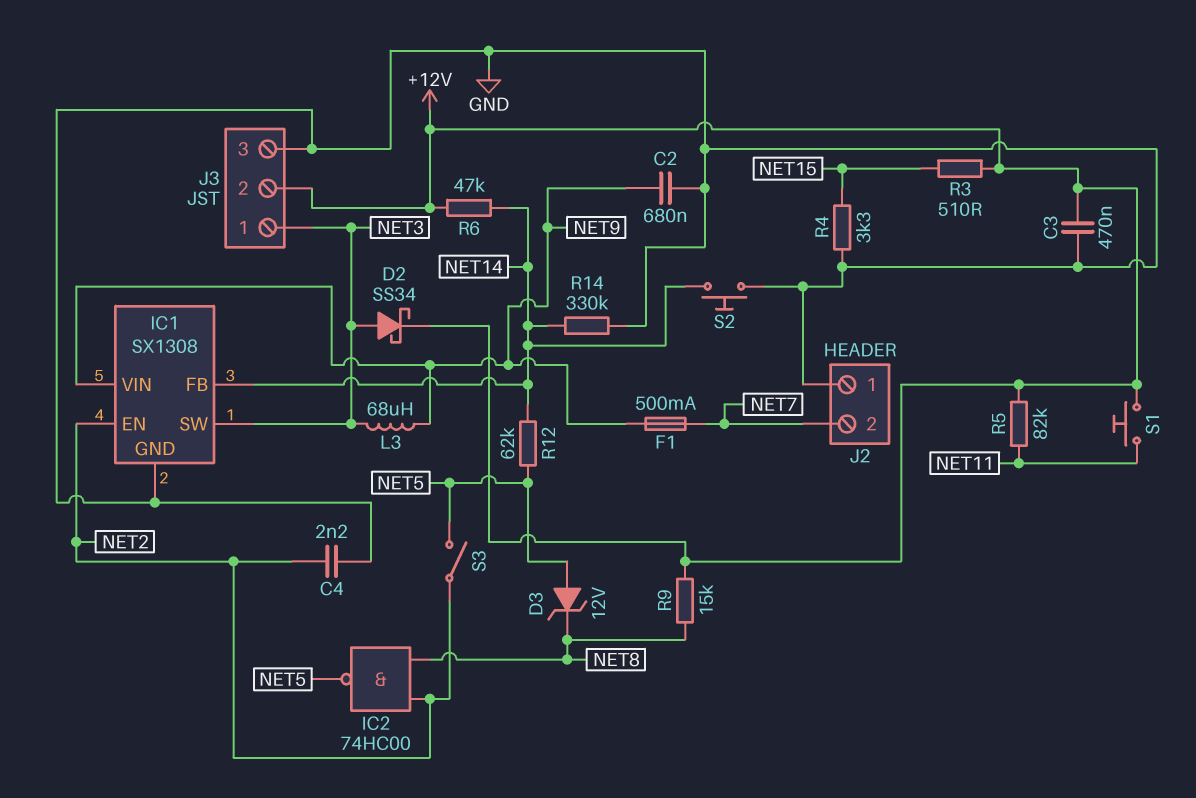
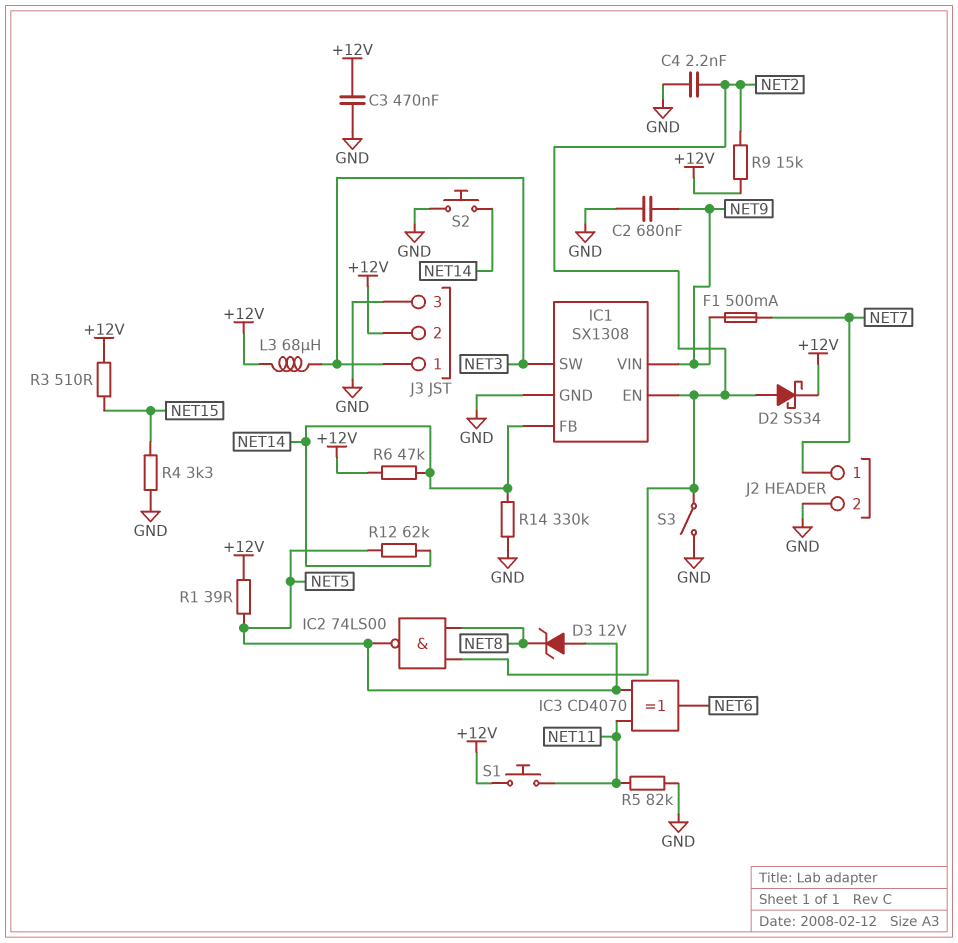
D2: schottky SS34 (A NET3, K +12V) -> schottky SS34 (A NET2, K +12V)
IC2: NAND 74HC00 (in NET2, in NET8, out NET5) -> NAND 74LS00 (in NET2, in NET8, out NET5)
IC3: none -> XOR CD4070 (in NET5, in NET11, out NET6)
J2 pin 1: GND -> NET7
J2 pin 2: NET7 -> GND
L3: 68uH (NET3, NET9) -> 68uH (+12V, NET3)
R1: none -> 39 (+12V, NET5)
R5: 82k (+12V, NET11) -> 82k (GND, NET11)
R9: 15k (+12V, NET8) -> 15k (+12V, NET2)
S3: switch (NET2, NET5) -> switch (GND, NET2)

